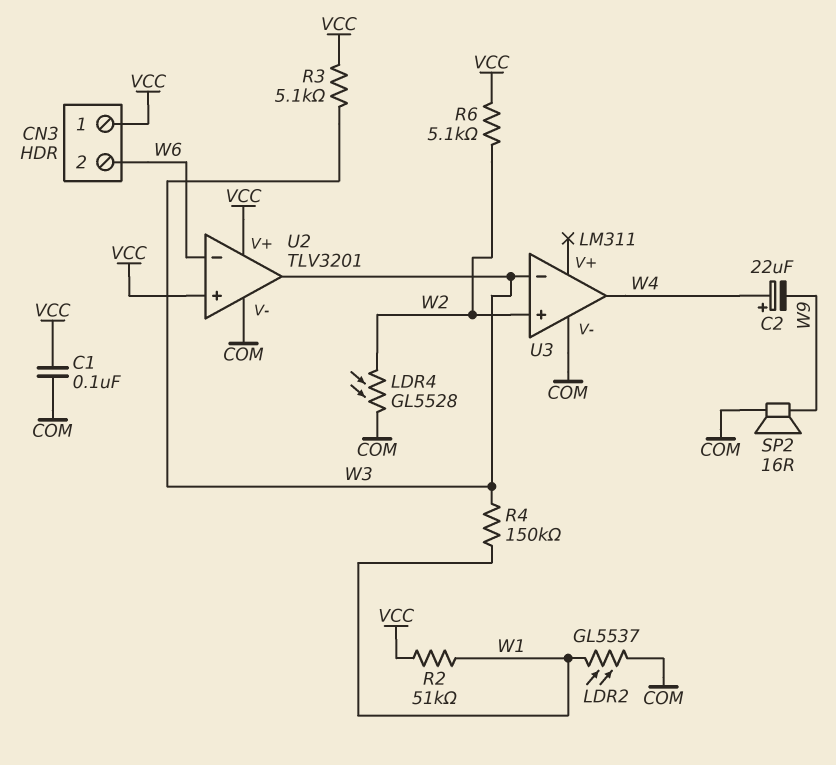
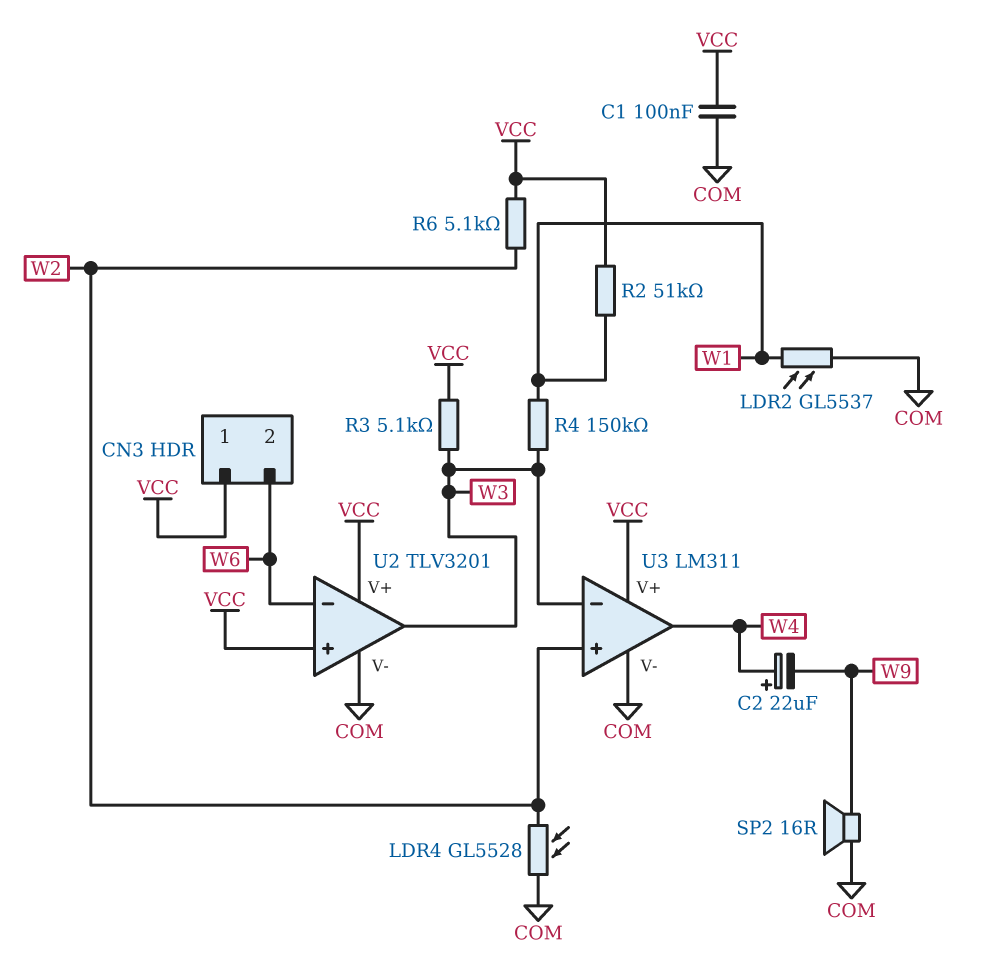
U3 pin V+: none -> VCC

